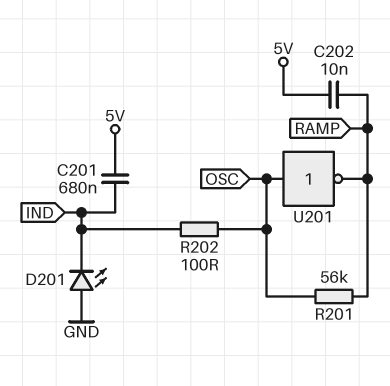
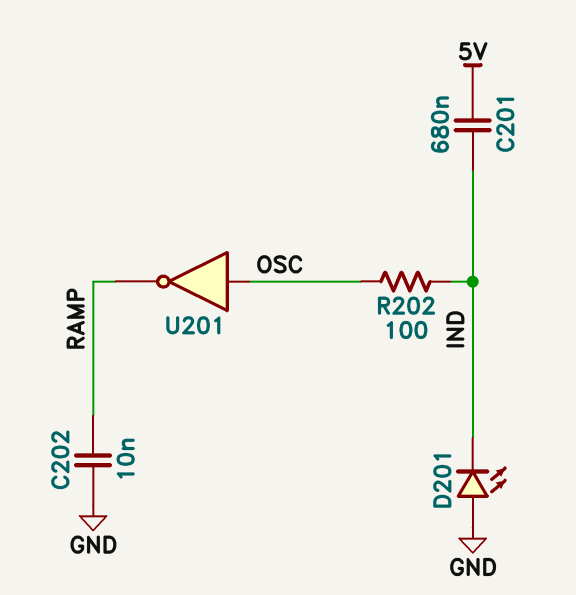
C202: 10nF (5V, RAMP) -> 10nF (GND, RAMP)
R201: 56k (OSC, RAMP) -> none

